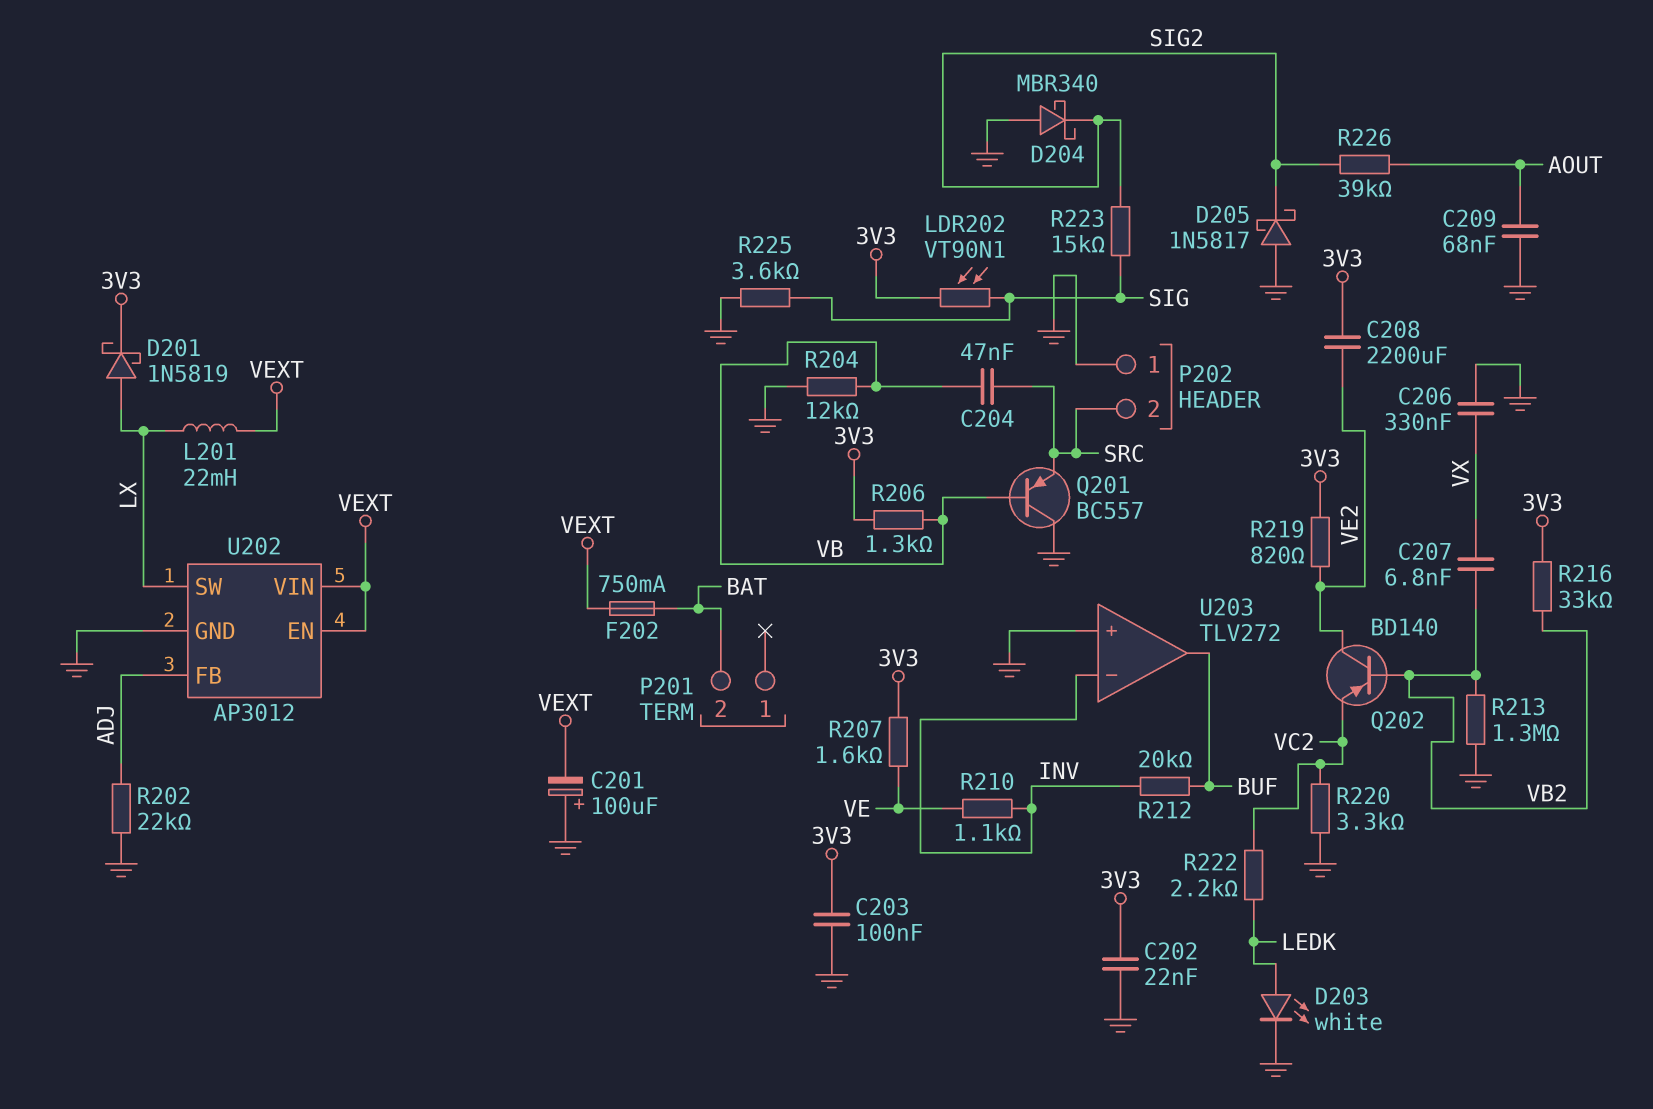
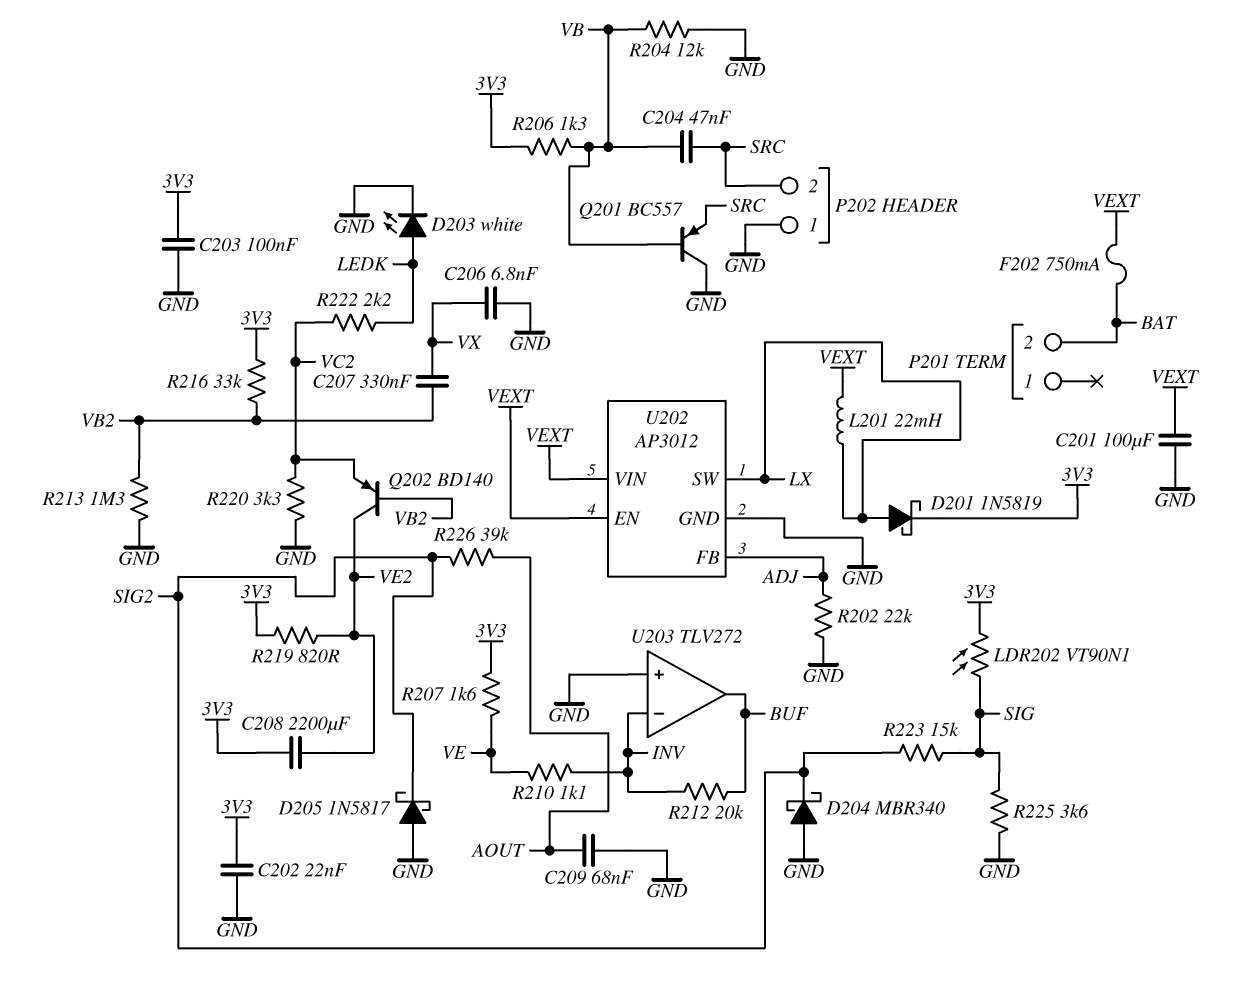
C201: 100uF (plus GND, minus VEXT) -> 100uF (GND, VEXT)
C206: 330nF (GND, VX) -> 6.8nF (GND, VX)
C207: 6.8nF (VB2, VX) -> 330nF (VB2, VX)

